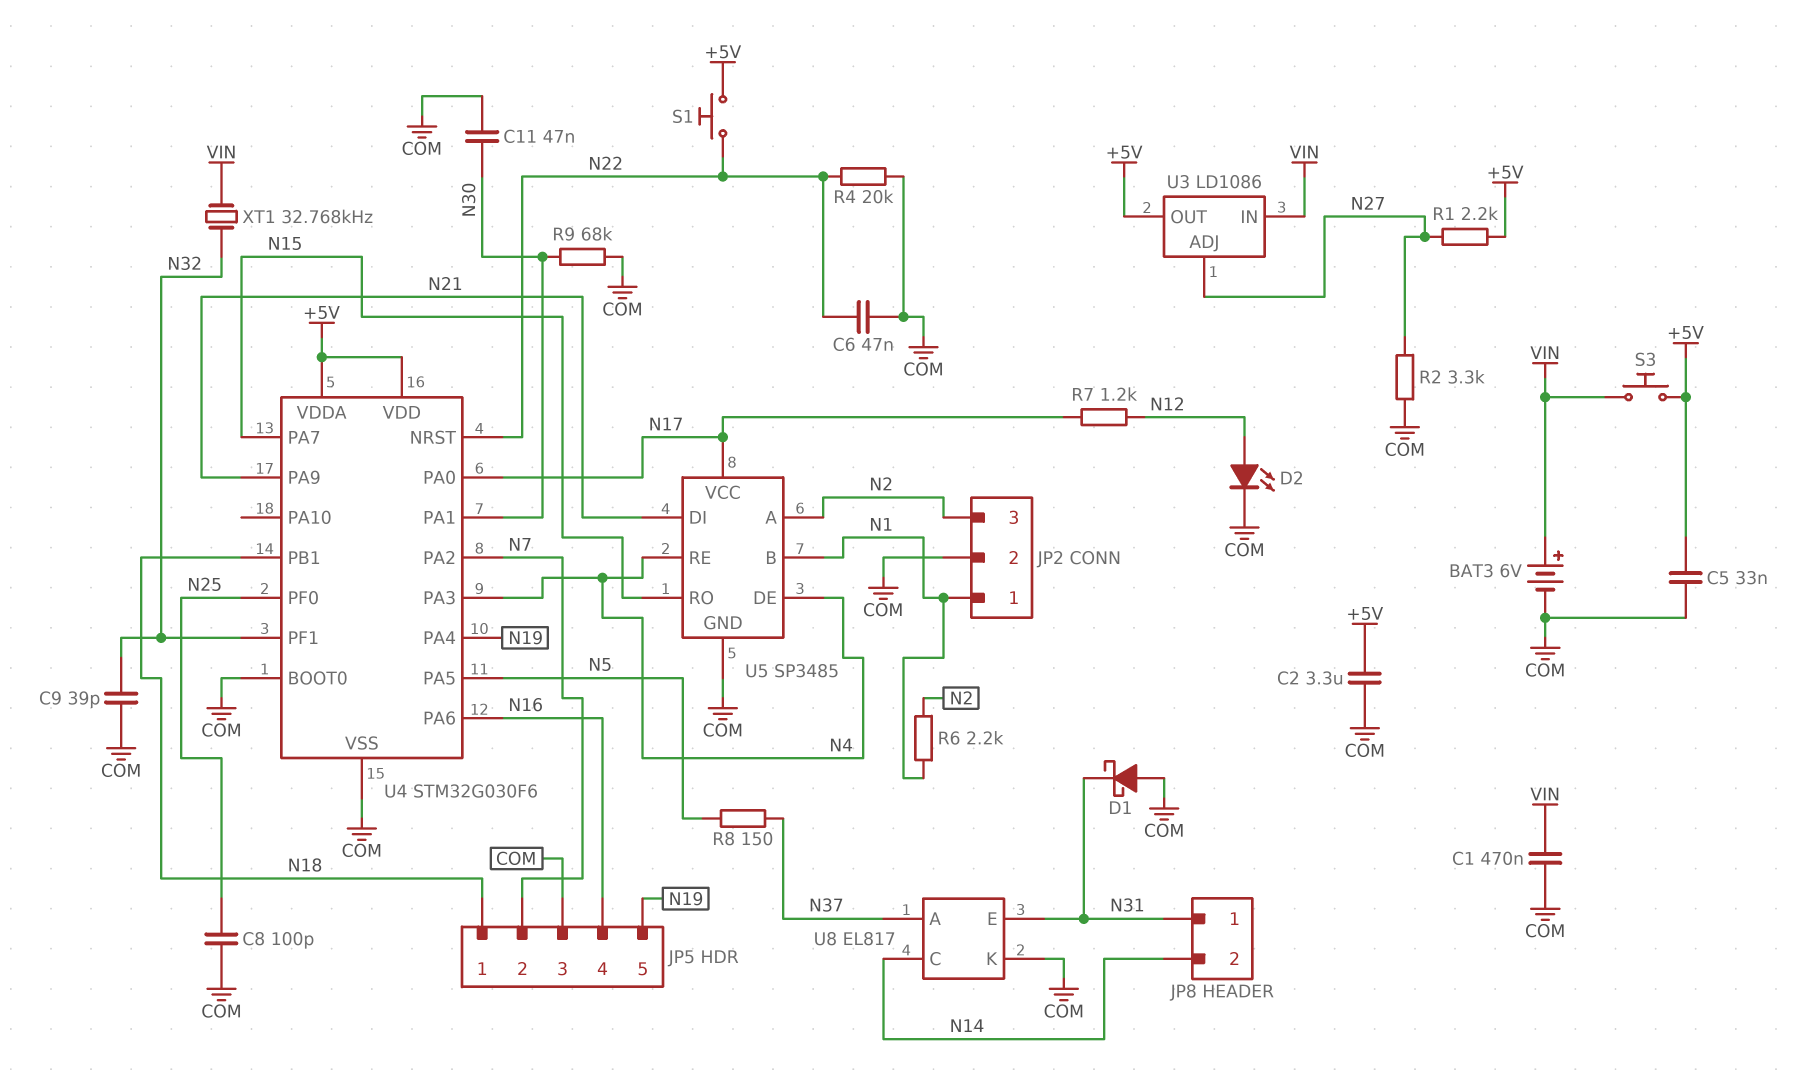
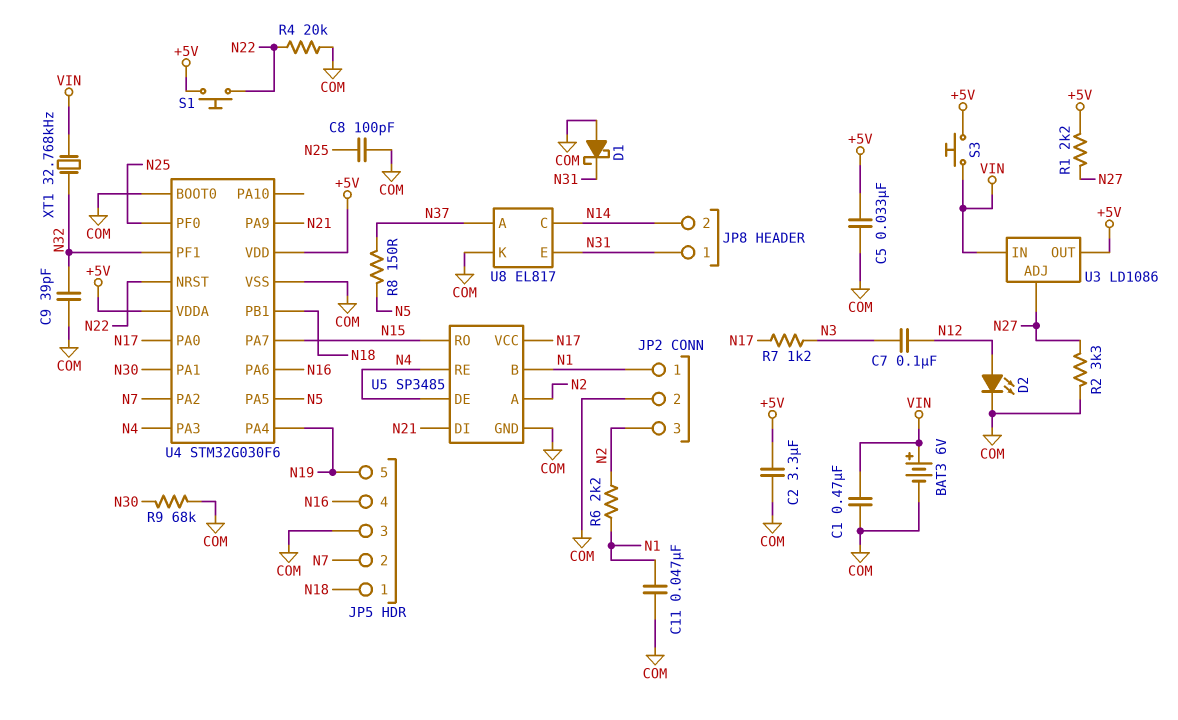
C6: 47nF (COM, N22) -> none
C7: none -> 100nF (N3, N12)
C11: 47nF (COM, N30) -> 47nF (COM, N1)
R7: 1.2k (N12, N17) -> 1.2k (N3, N17)

